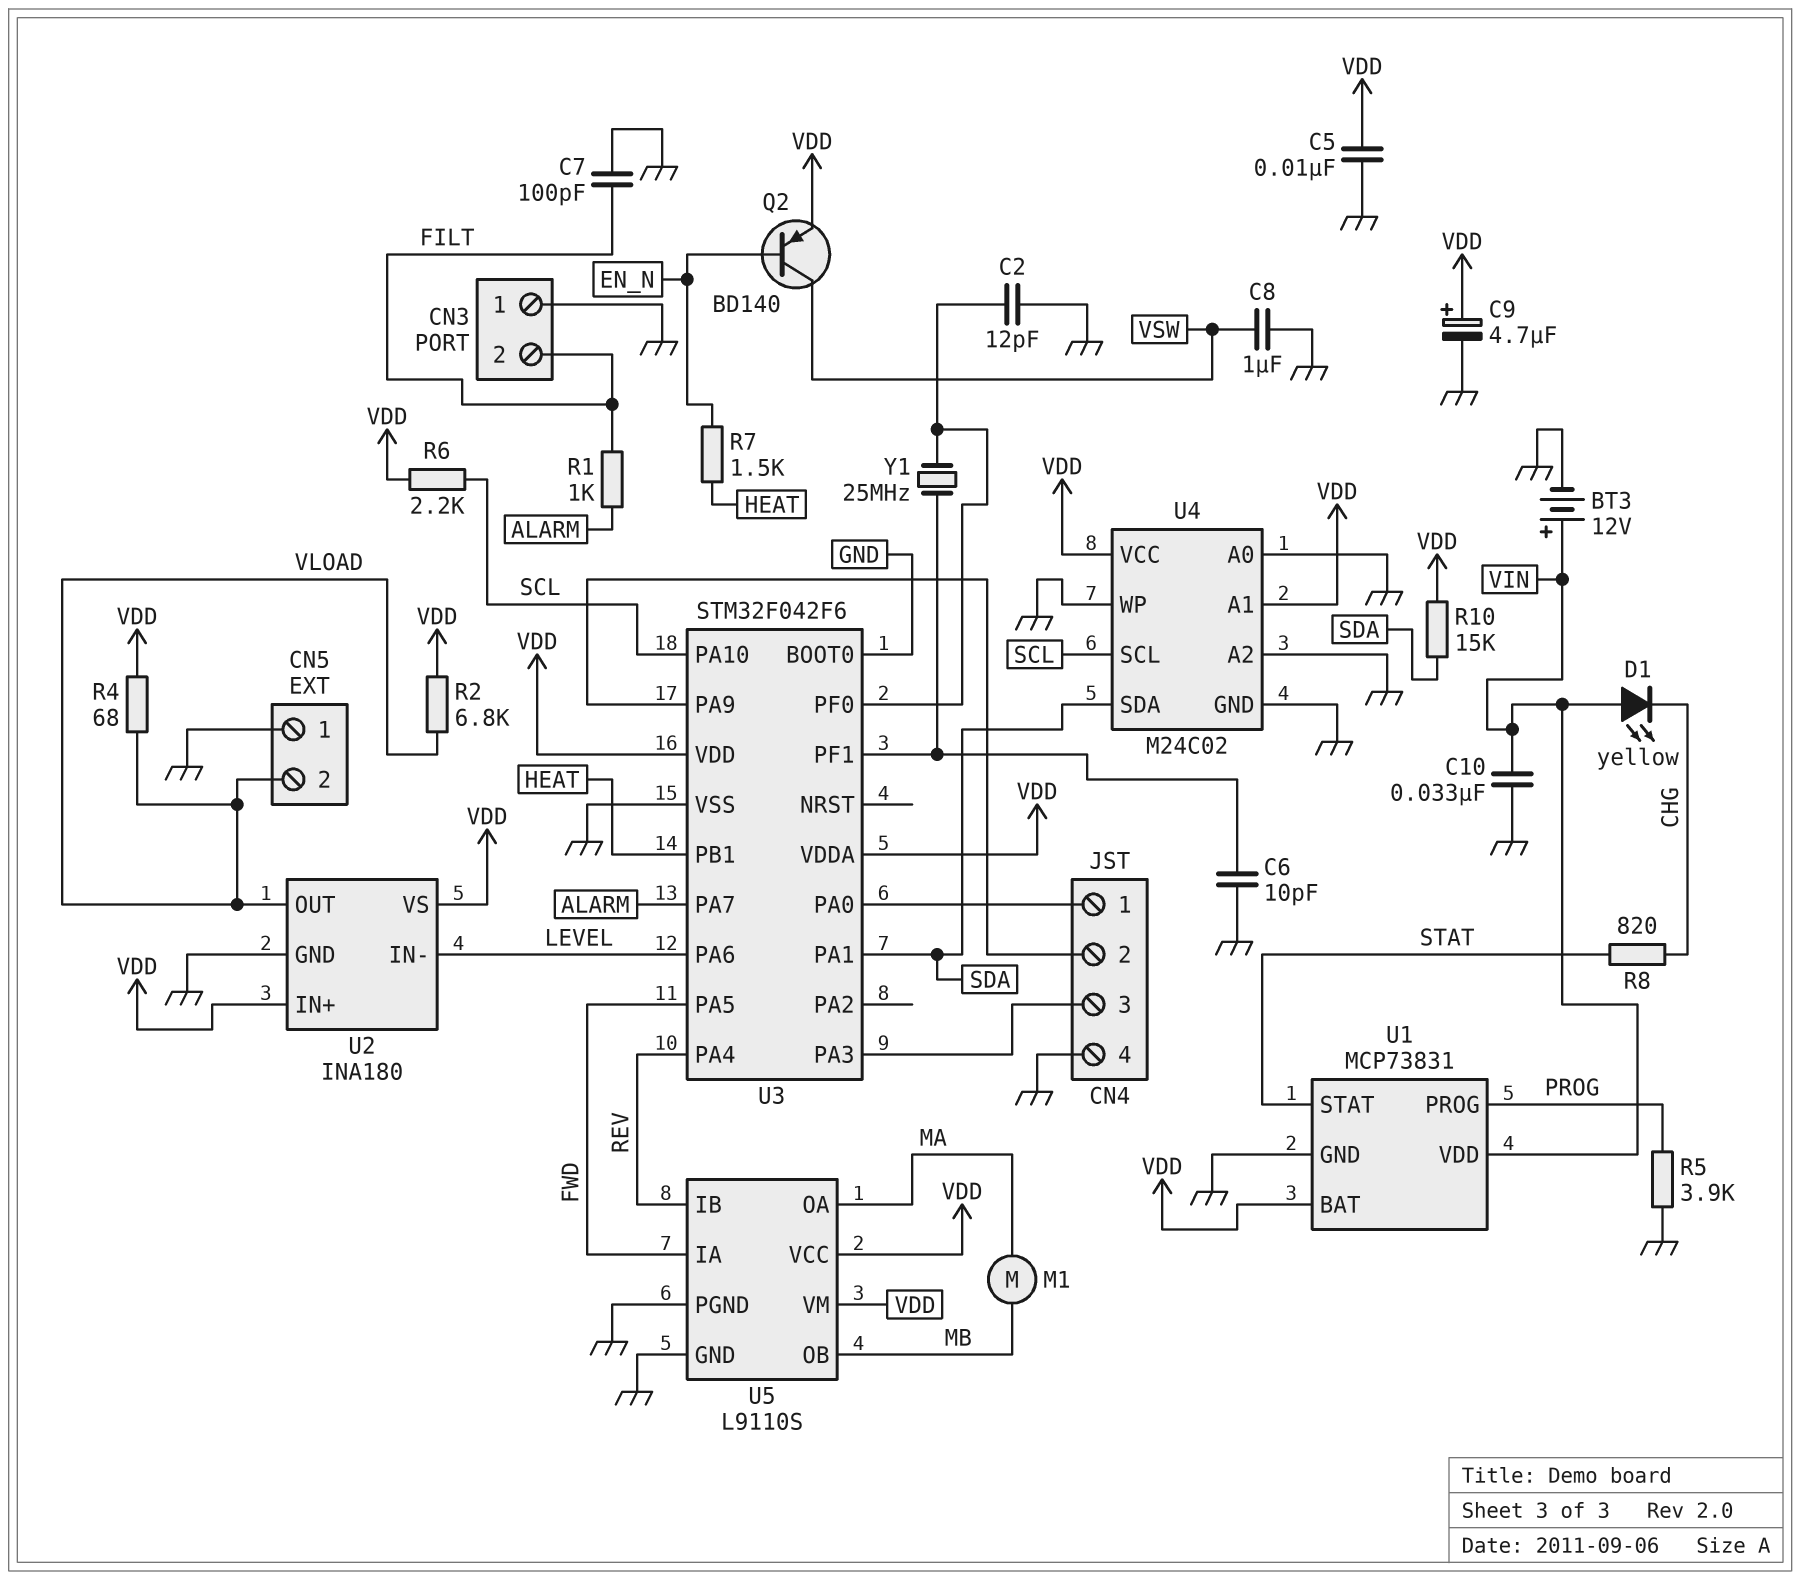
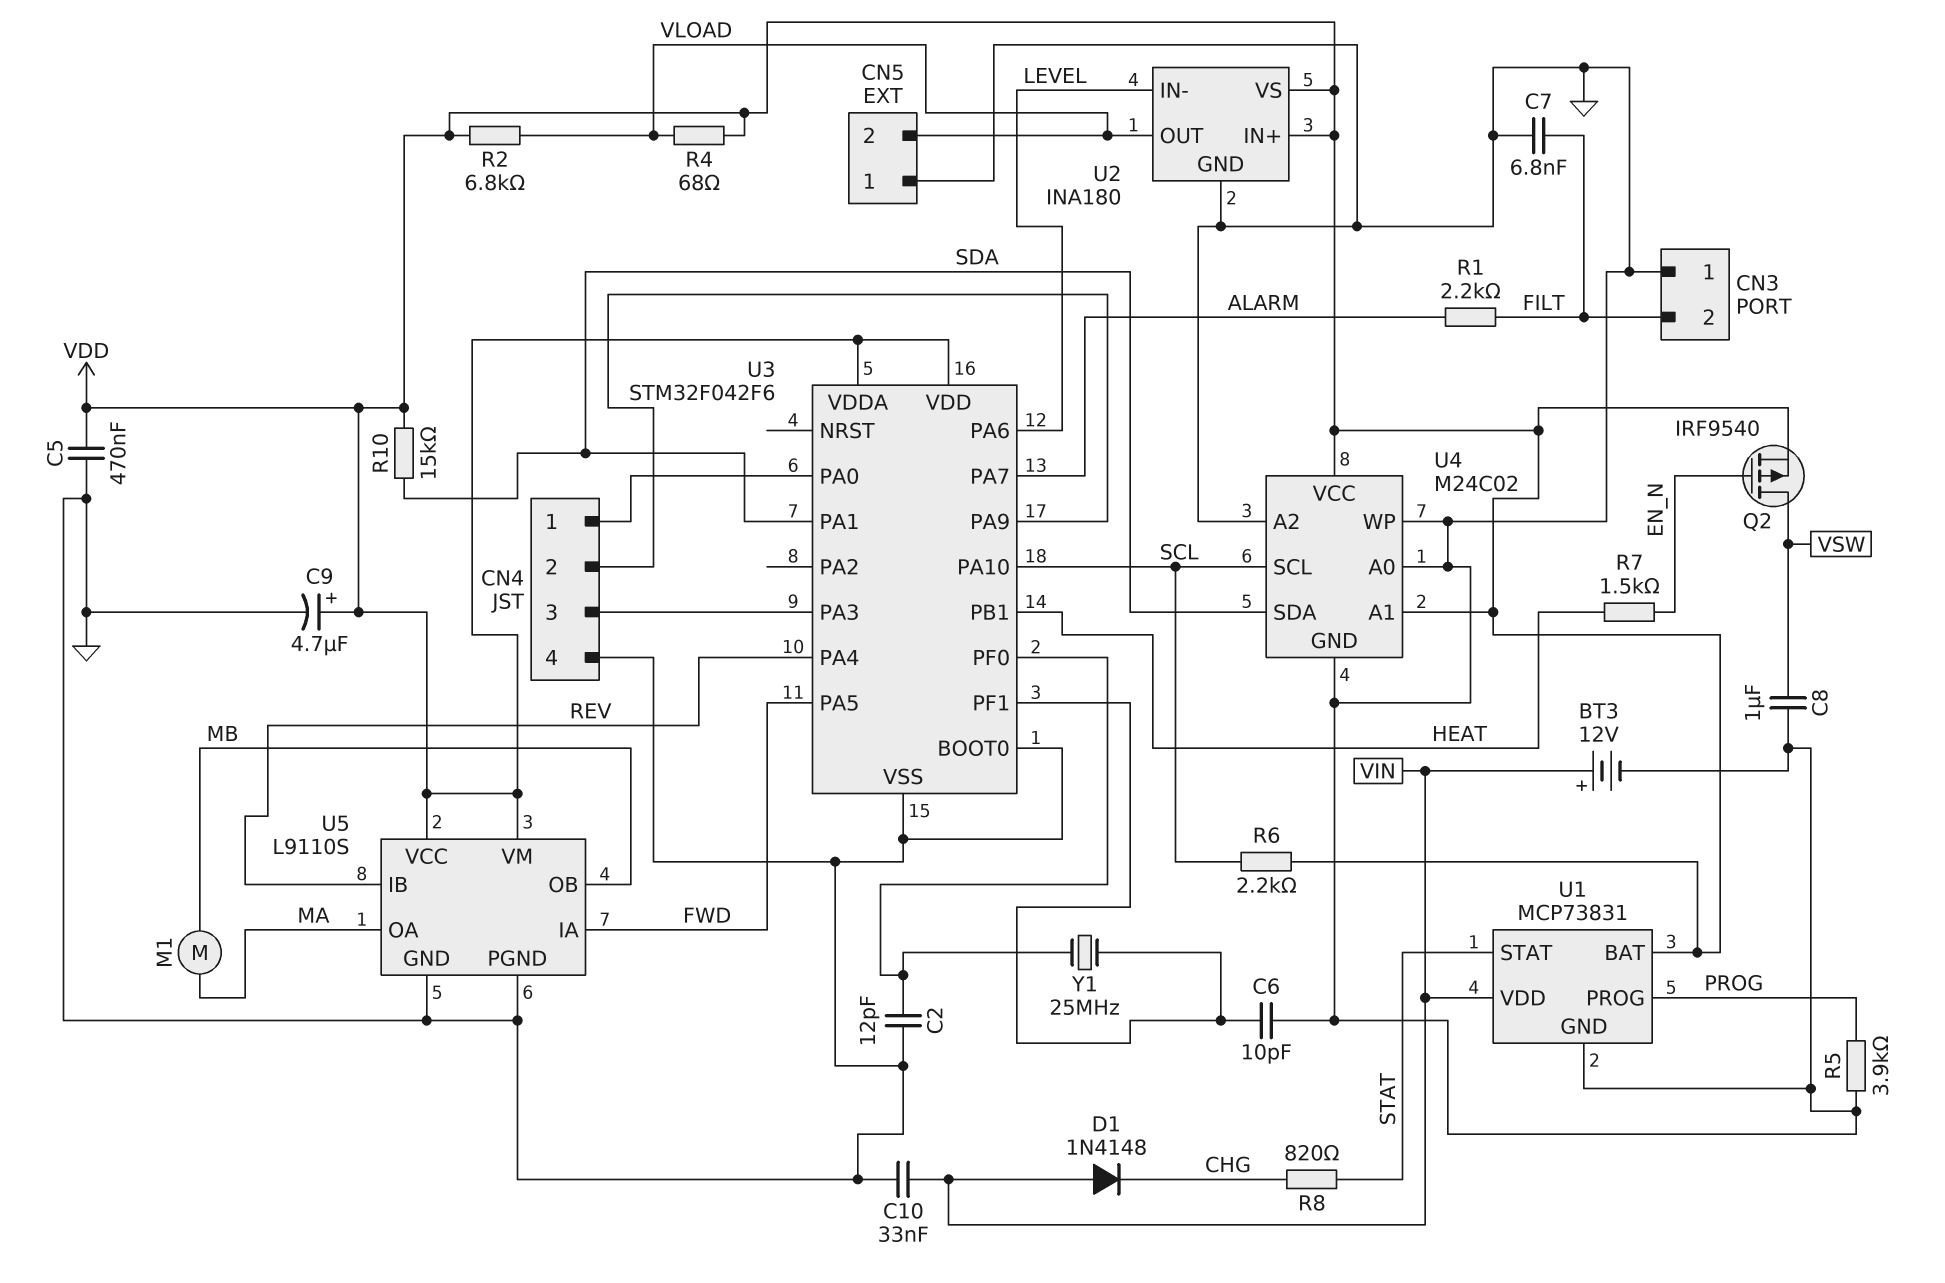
C5: 10nF (GND, VDD) -> 470nF (GND, VDD)
C7: 100pF (FILT, GND) -> 6.8nF (FILT, GND)
D1: LED yellow (A VIN, K CHG) -> diode 1N4148 (A VIN, K CHG)
Q2: PNP BD140 (B EN_N, C VSW, E VDD) -> PMOS IRF9540 (G EN_N, D VSW, S VDD)
R1: 1k (ALARM, FILT) -> 2.2k (ALARM, FILT)

